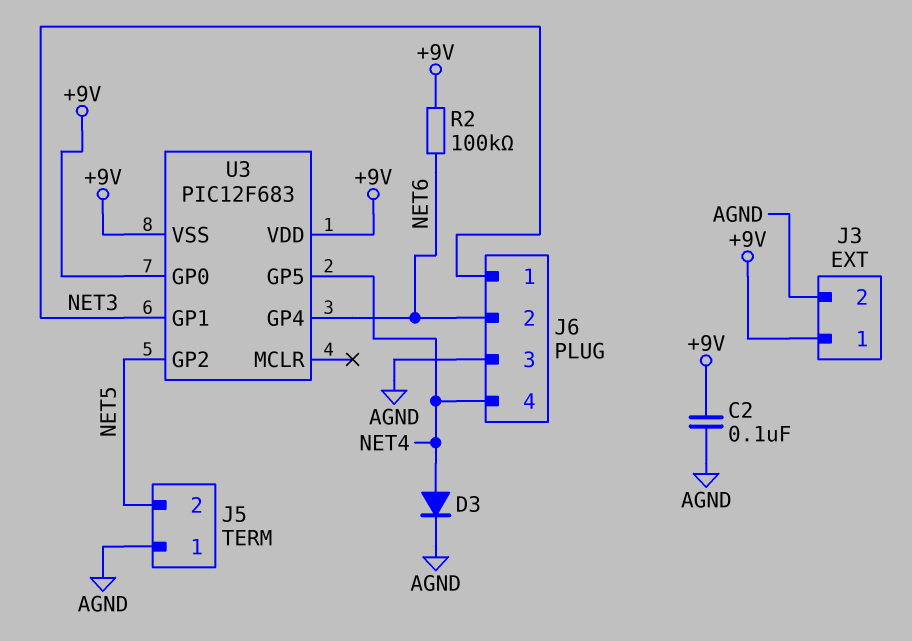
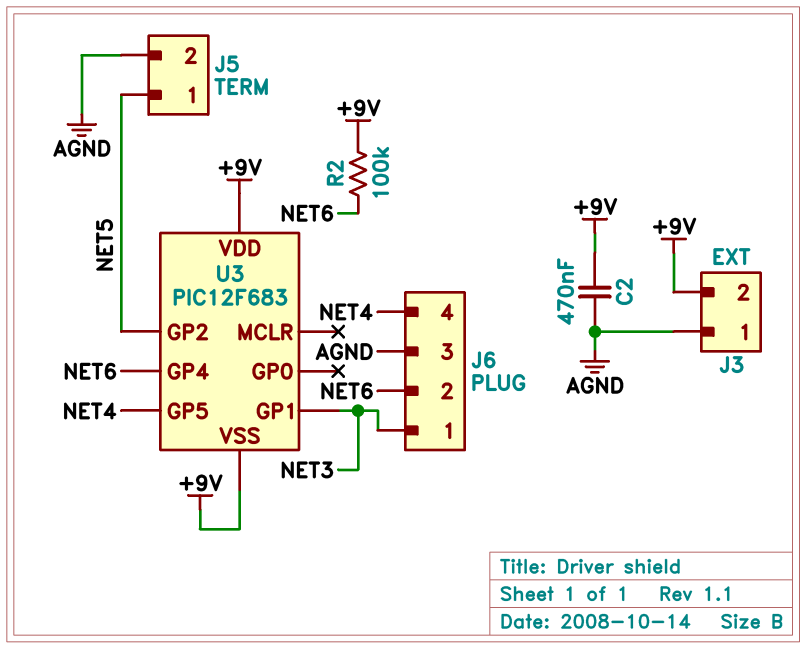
C2: 100nF (+9V, AGND) -> 470nF (+9V, AGND)
D3: diode (A NET4, K AGND) -> none
J3 pin 1: +9V -> AGND
J3 pin 2: AGND -> +9V
J5 pin 1: AGND -> NET5
J5 pin 2: NET5 -> AGND
U3 pin GP0: +9V -> none

